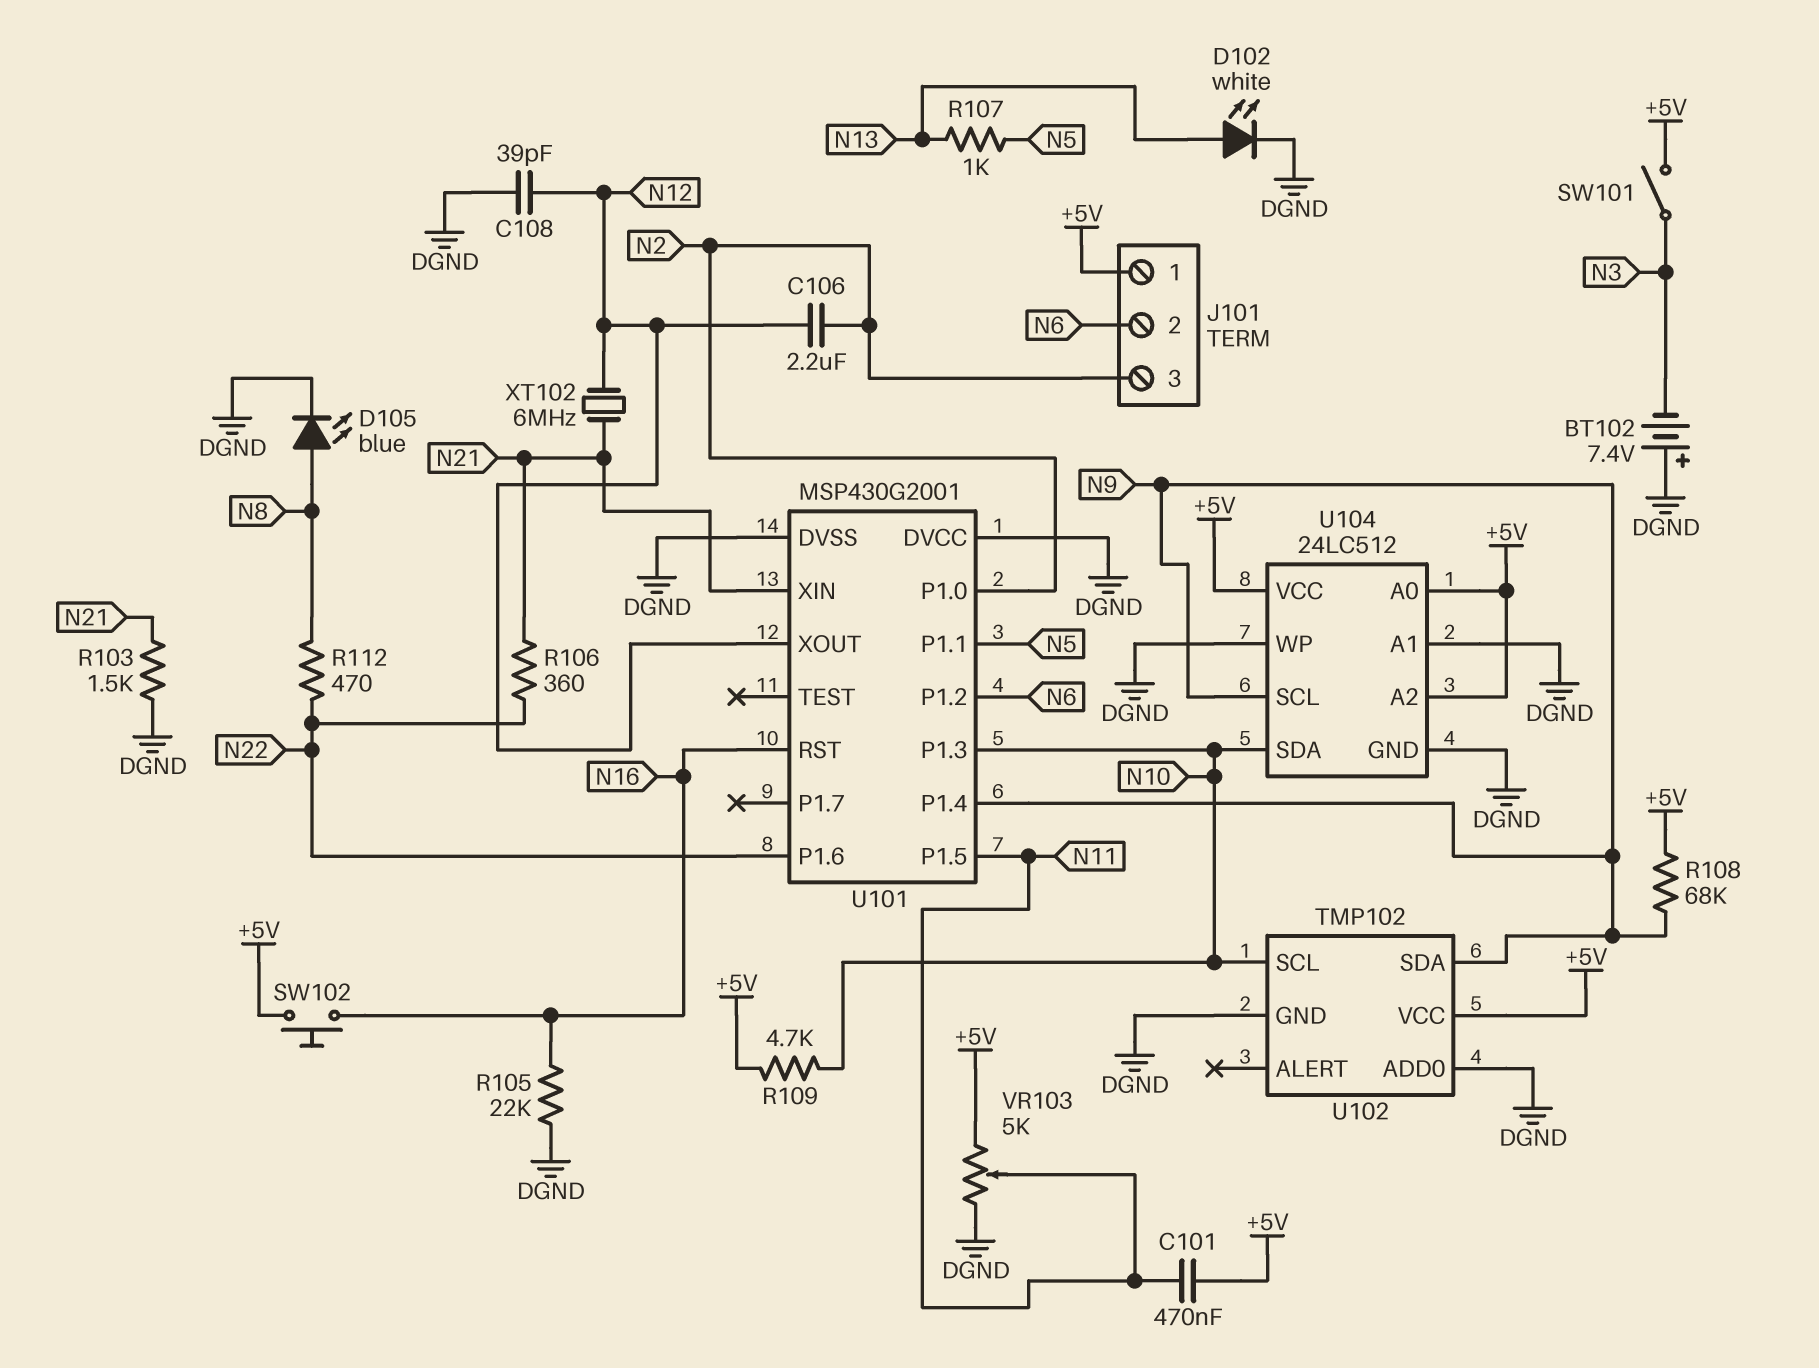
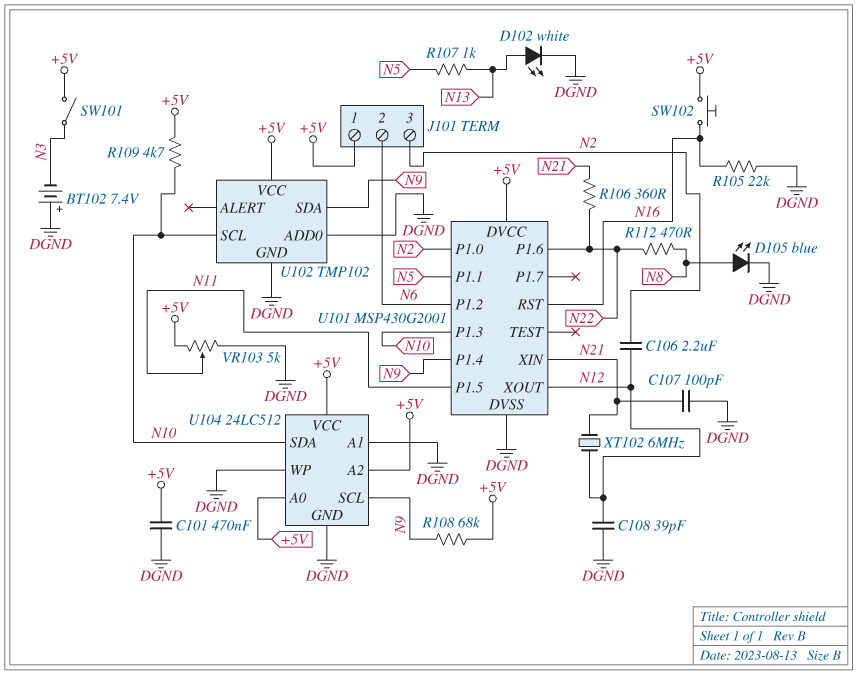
C101: 470nF (+5V, N11) -> 470nF (+5V, DGND)
C107: none -> 100pF (DGND, N21)
R103: 1.5k (DGND, N21) -> none
U101 pin DVCC: DGND -> +5V

